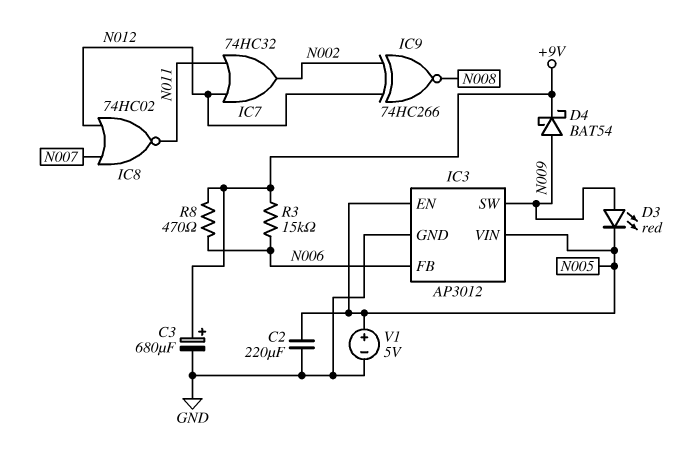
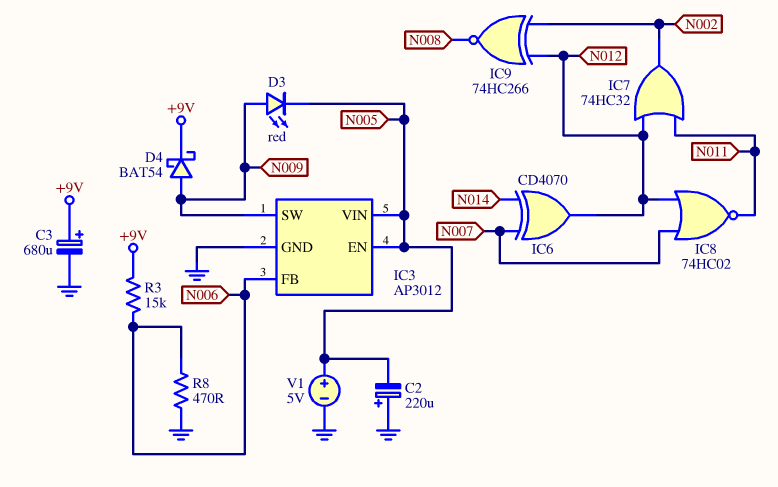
C2: 220uF (GND, N005) -> 220uF (plus GND, minus N005)
IC6: none -> XOR CD4070 (in N007, in N014, out N012)
R8: 470 (+9V, N006) -> 470 (GND, N006)

